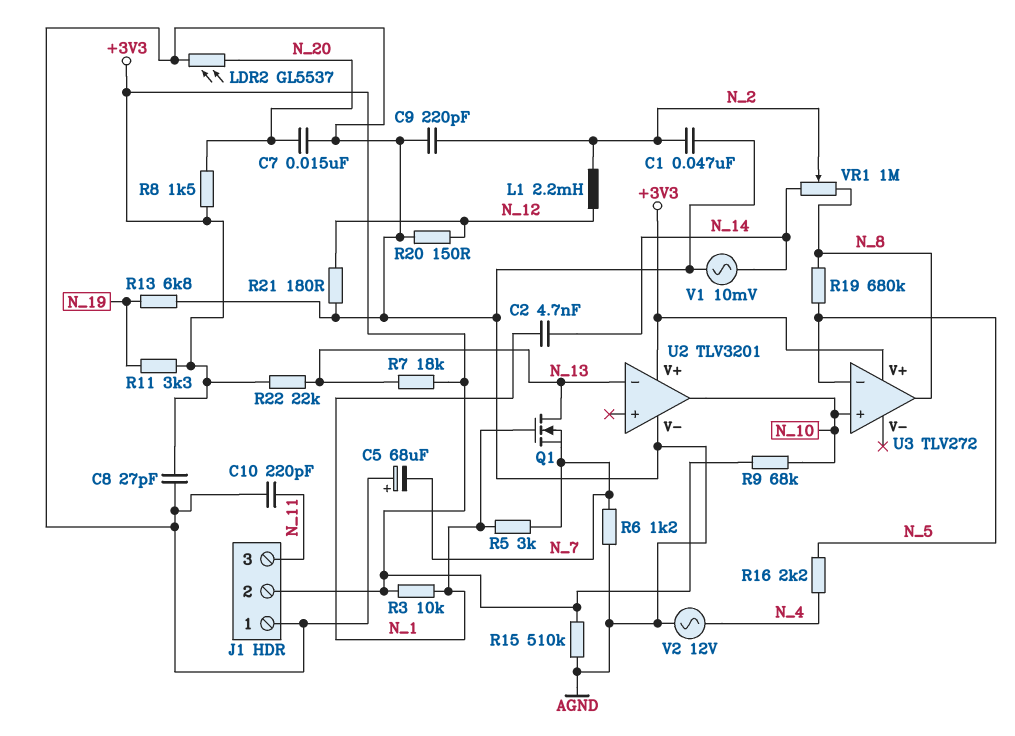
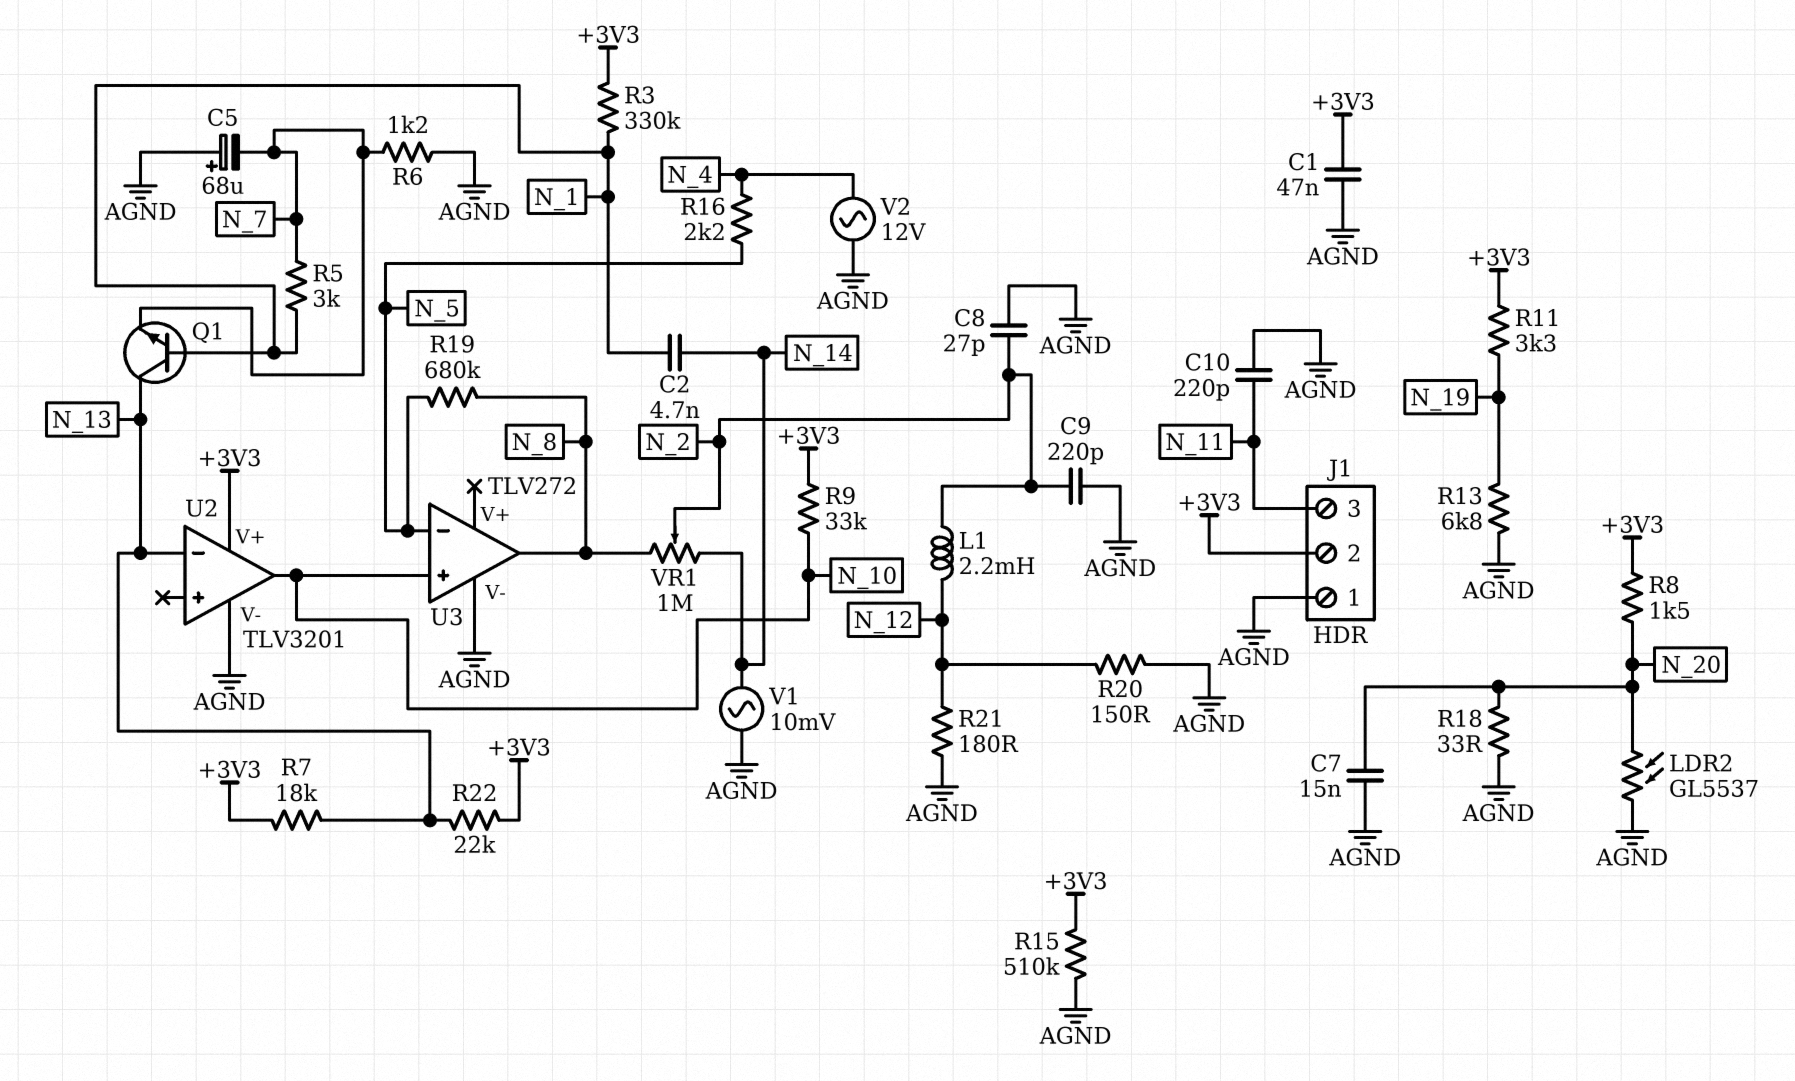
C1: 47nF (AGND, N_2) -> 47nF (+3V3, AGND)
C8: 27pF (+3V3, AGND) -> 27pF (AGND, N_2)
Q1: NMOS (G N_1, D N_13, S N_7) -> NPN (B N_1, C N_13, E N_7)
R3: 10k (+3V3, N_1) -> 330k (+3V3, N_1)
R9: 68k (+3V3, N_10) -> 33k (+3V3, N_10)
R18: none -> 33 (AGND, N_20)
U3 pin V+: +3V3 -> none
U3 pin V-: none -> AGND

